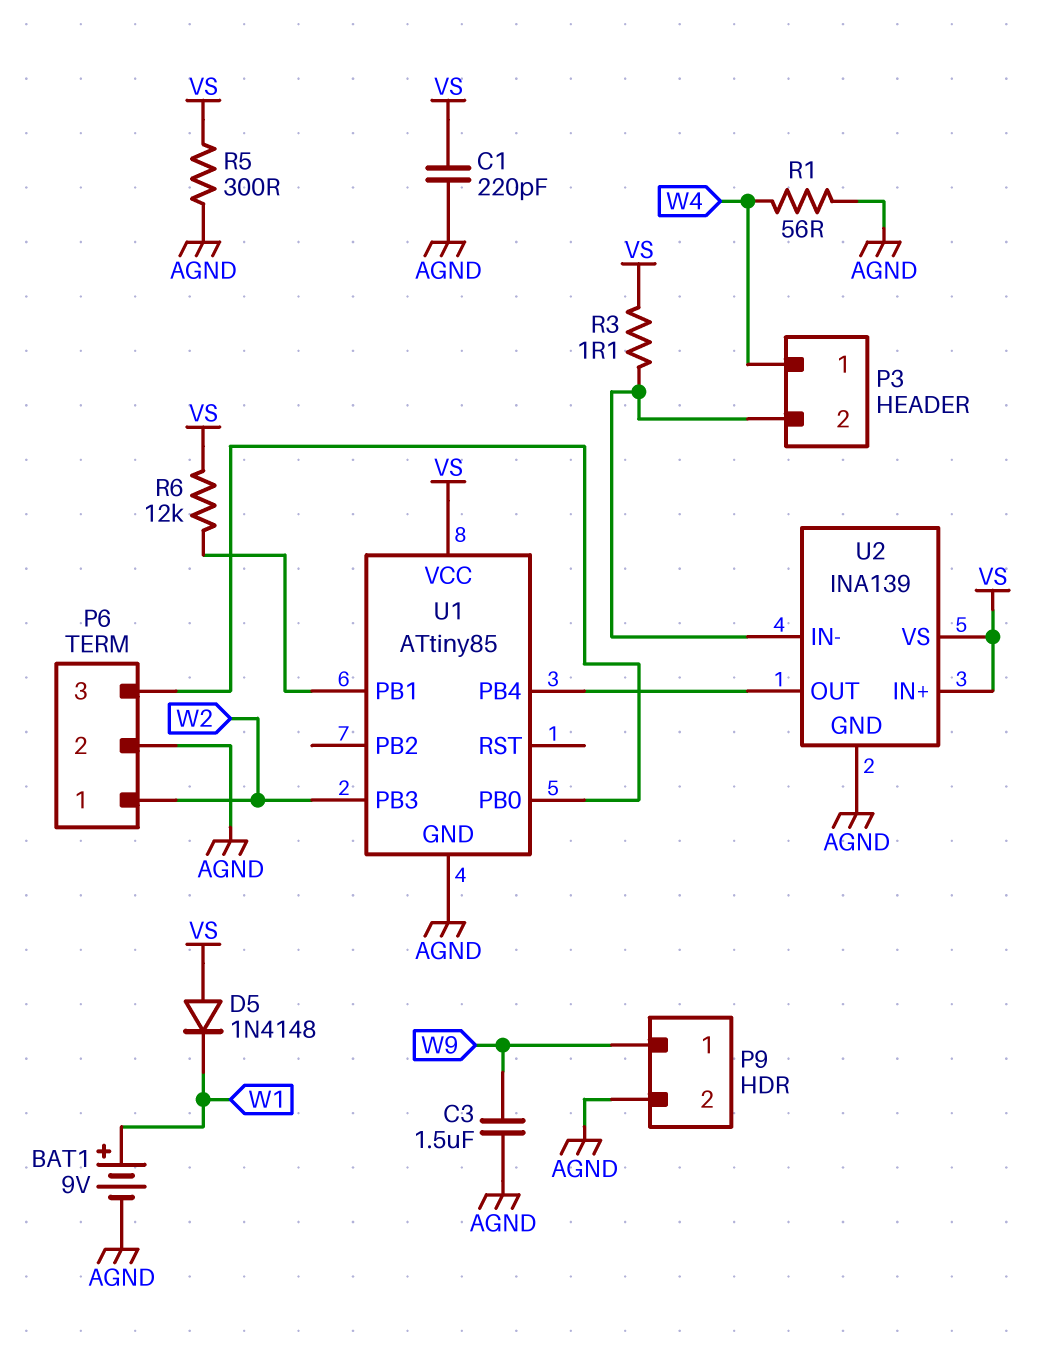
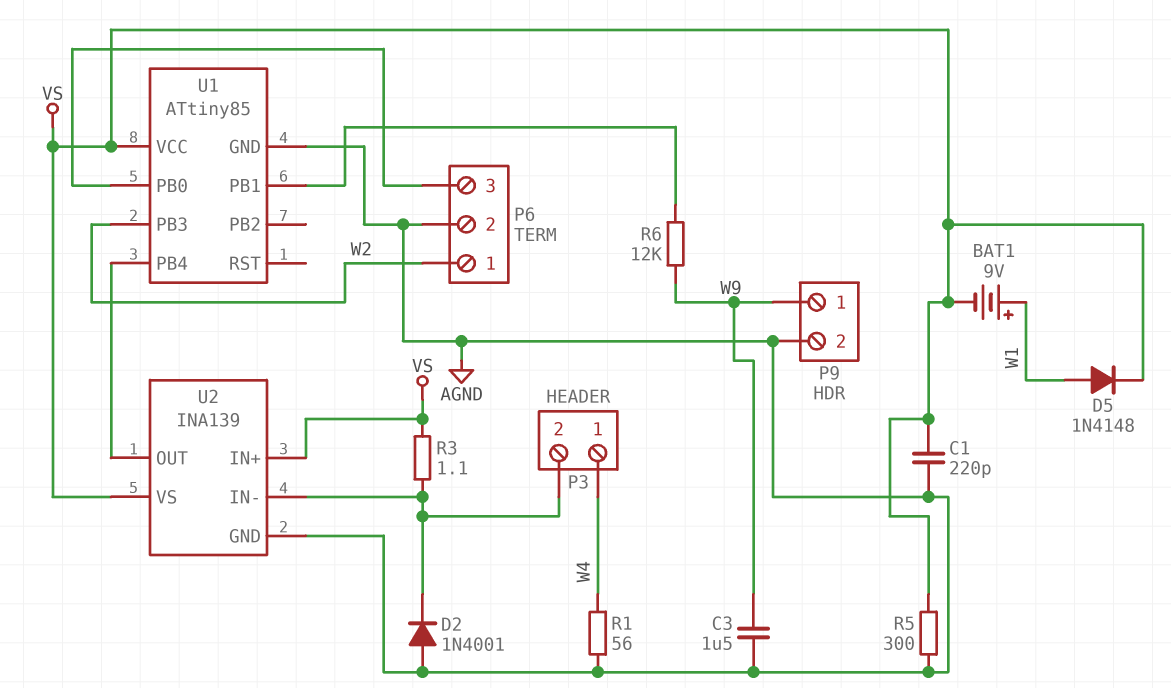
BAT1: 9V (plus W1, minus AGND) -> 9V (plus W1, minus VS)
D2: none -> diode 1N4001 (A AGND, K P3/2)
D5: diode 1N4148 (A VS, K W1) -> diode 1N4148 (A W1, K VS)
R6: 12k (U1/PB1, VS) -> 12k (U1/PB1, W9)

